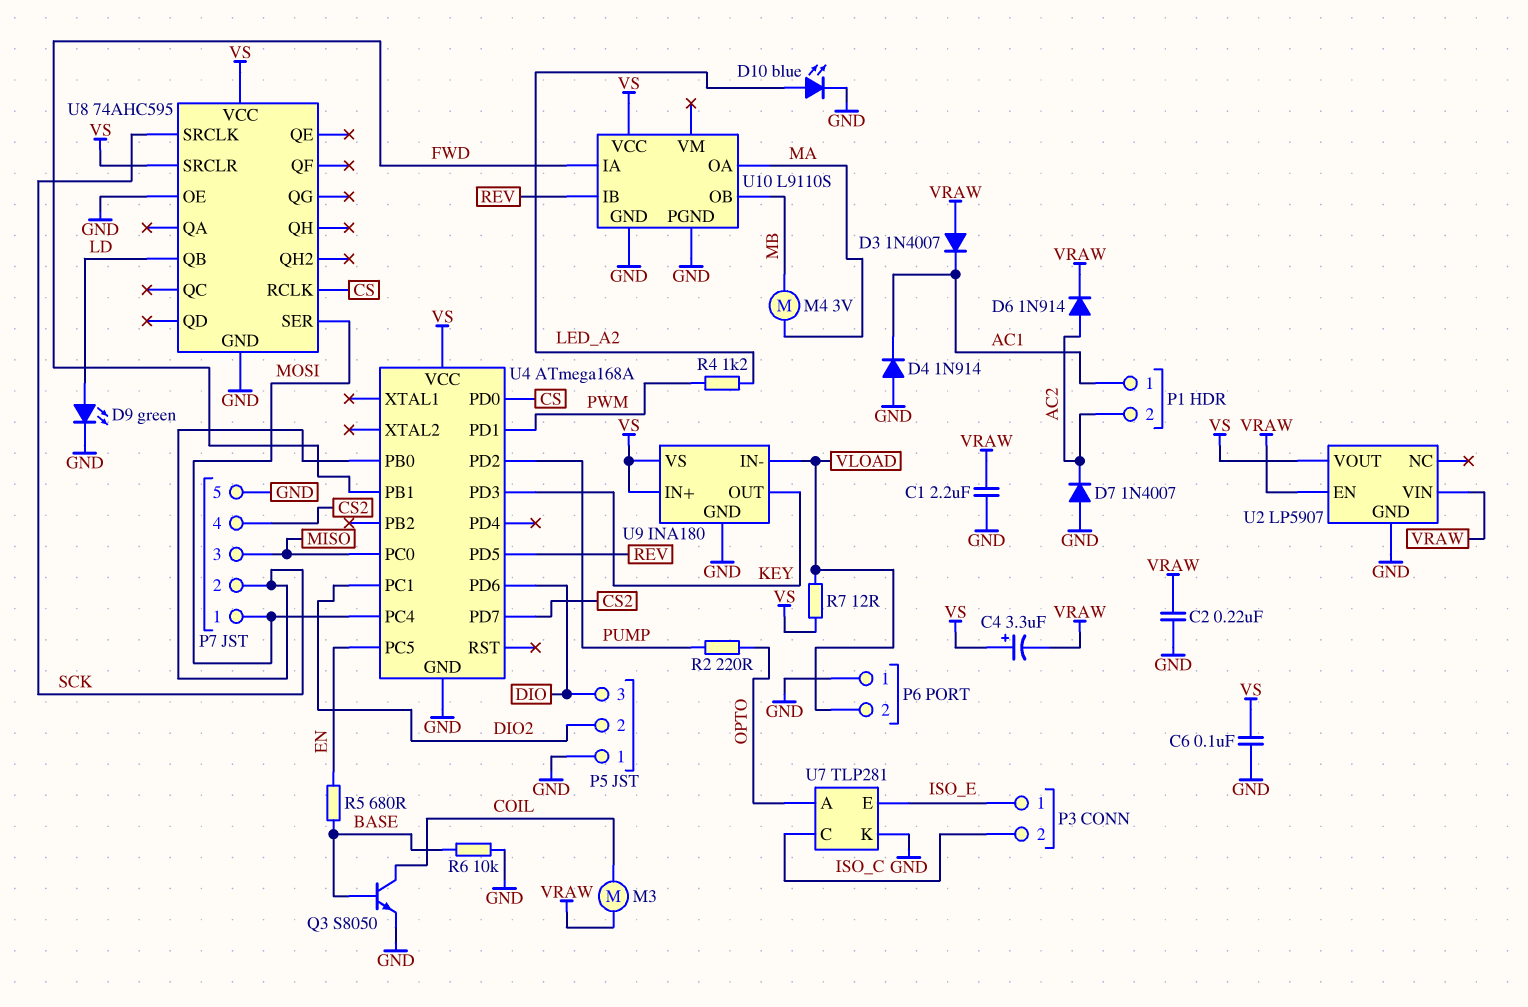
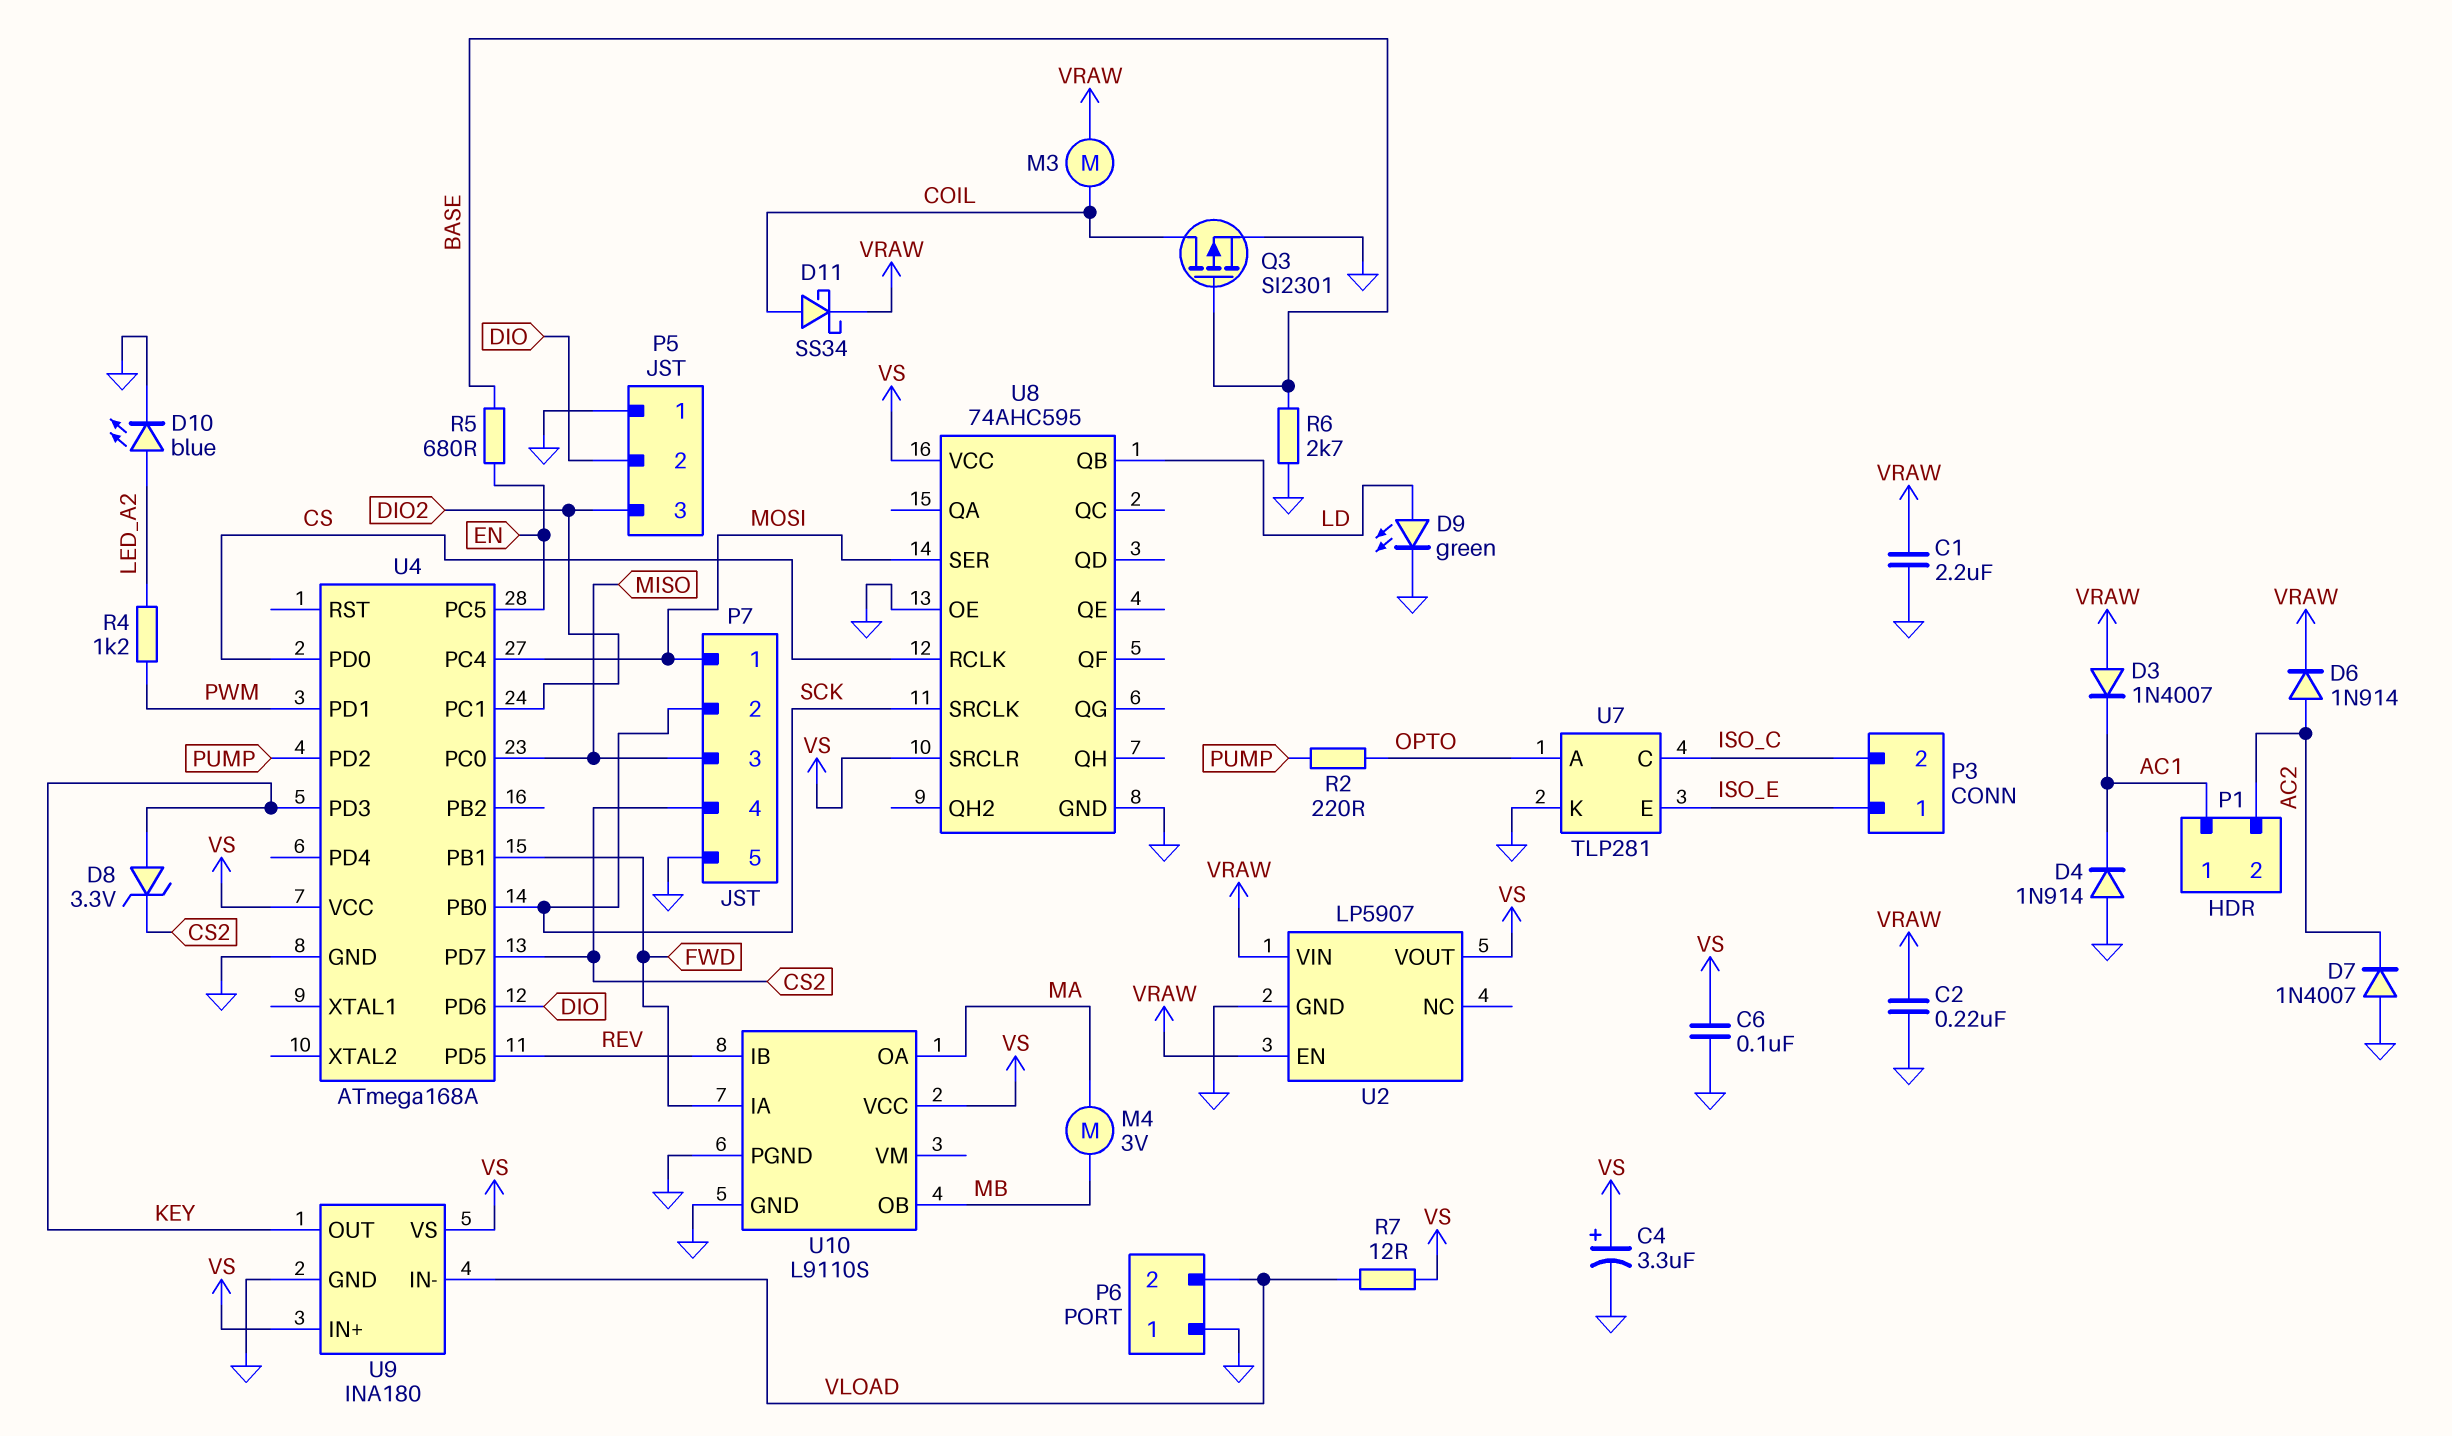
C4: 3.3uF (plus VS, minus VRAW) -> 3.3uF (plus VS, minus GND)
D8: none -> zener 3.3V (A KEY, K CS2)
D11: none -> schottky SS34 (A COIL, K VRAW)
P5 pin 2: DIO2 -> DIO
P5 pin 3: DIO -> DIO2
Q3: NPN S8050 (B BASE, C COIL, E GND) -> PMOS SI2301 (G BASE, D COIL, S GND)
R6: 10k (BASE, GND) -> 2.7k (BASE, GND)

